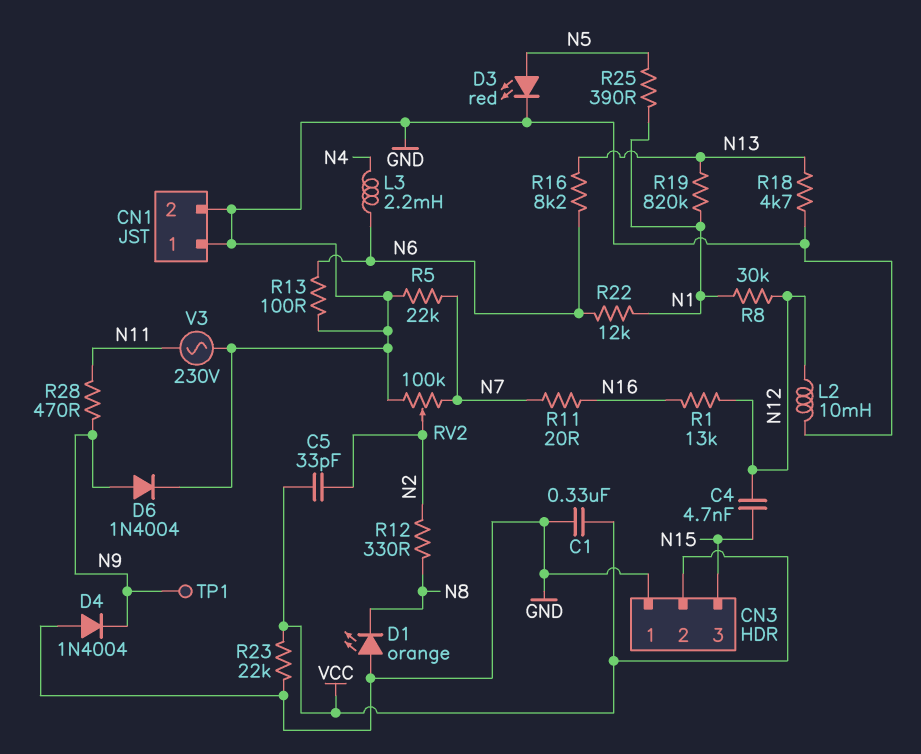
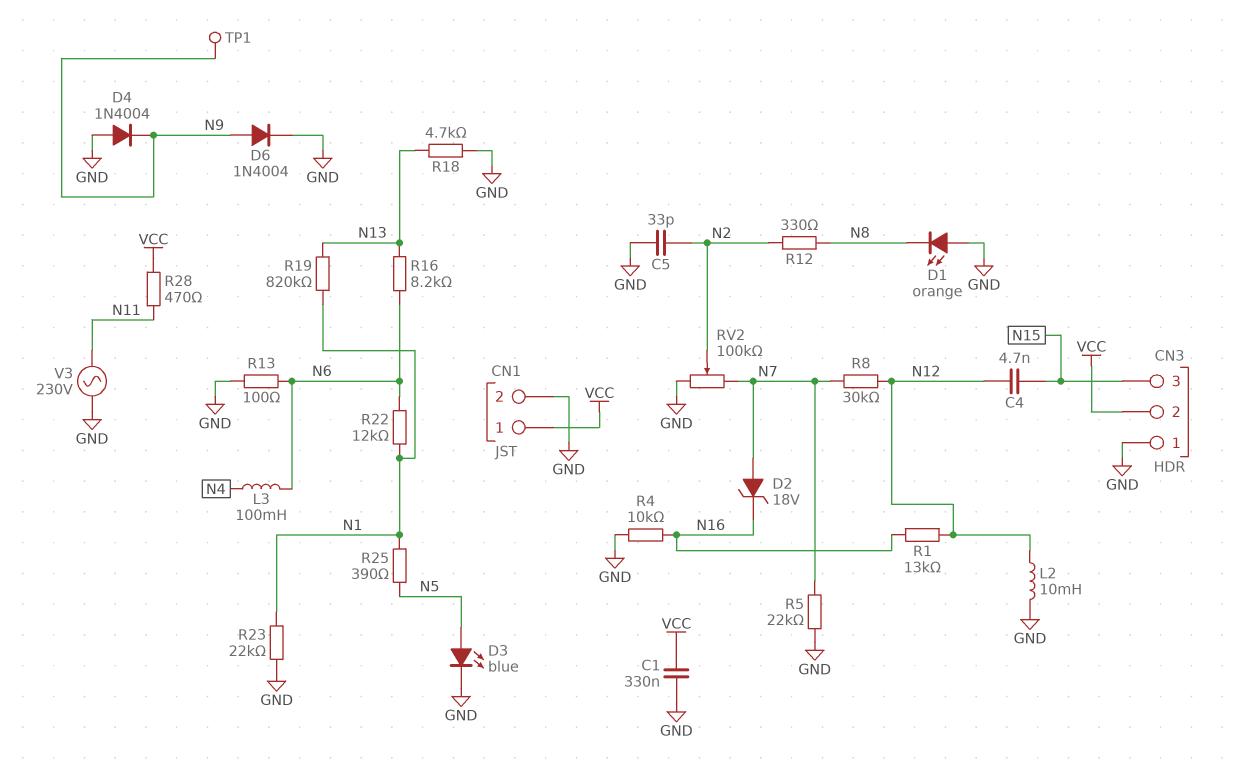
C5: 33pF (N2, VCC) -> 33pF (GND, N2)
CN1 pin 1: GND -> VCC
D2: none -> zener 18V (A N7, K N16)
D3: LED red (A N5, K GND) -> LED blue (A N5, K GND)
L3: 2.2mH (N4, N6) -> 100mH (N4, N6)
R4: none -> 10k (GND, N16)
R8: 30k (N1, N12) -> 30k (N7, N12)
R11: 20 (N7, N16) -> none
R23: 22k (GND, VCC) -> 22k (GND, N1)
R28: 470 (N9, N11) -> 470 (N11, VCC)

